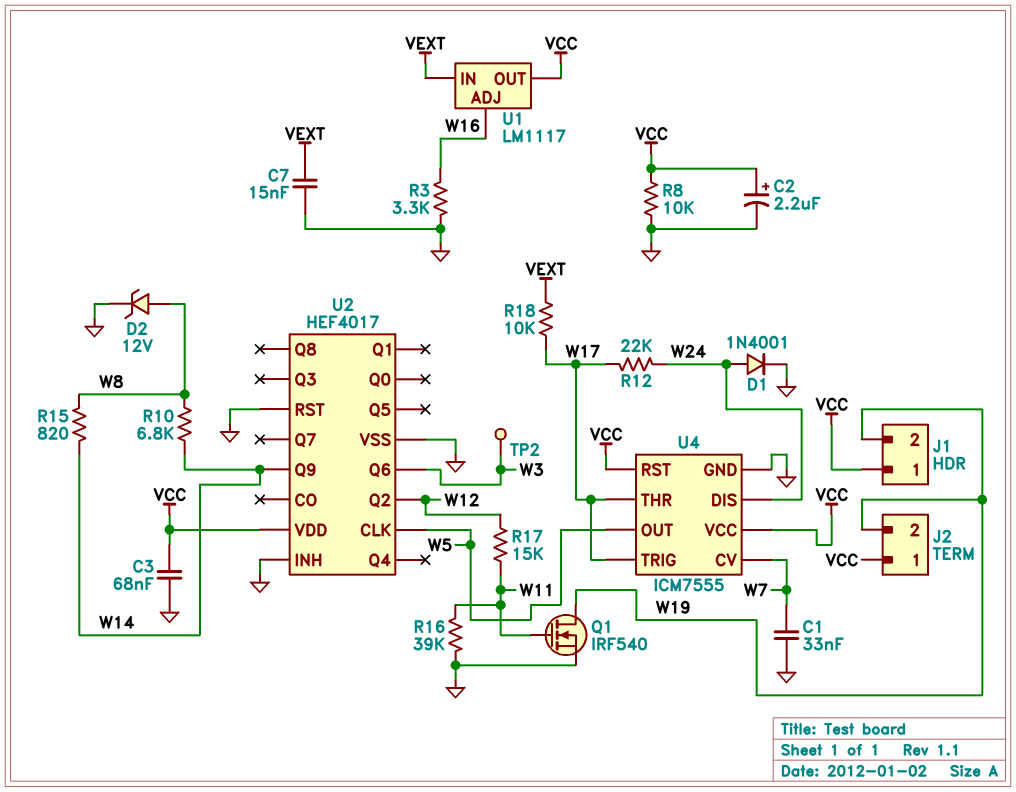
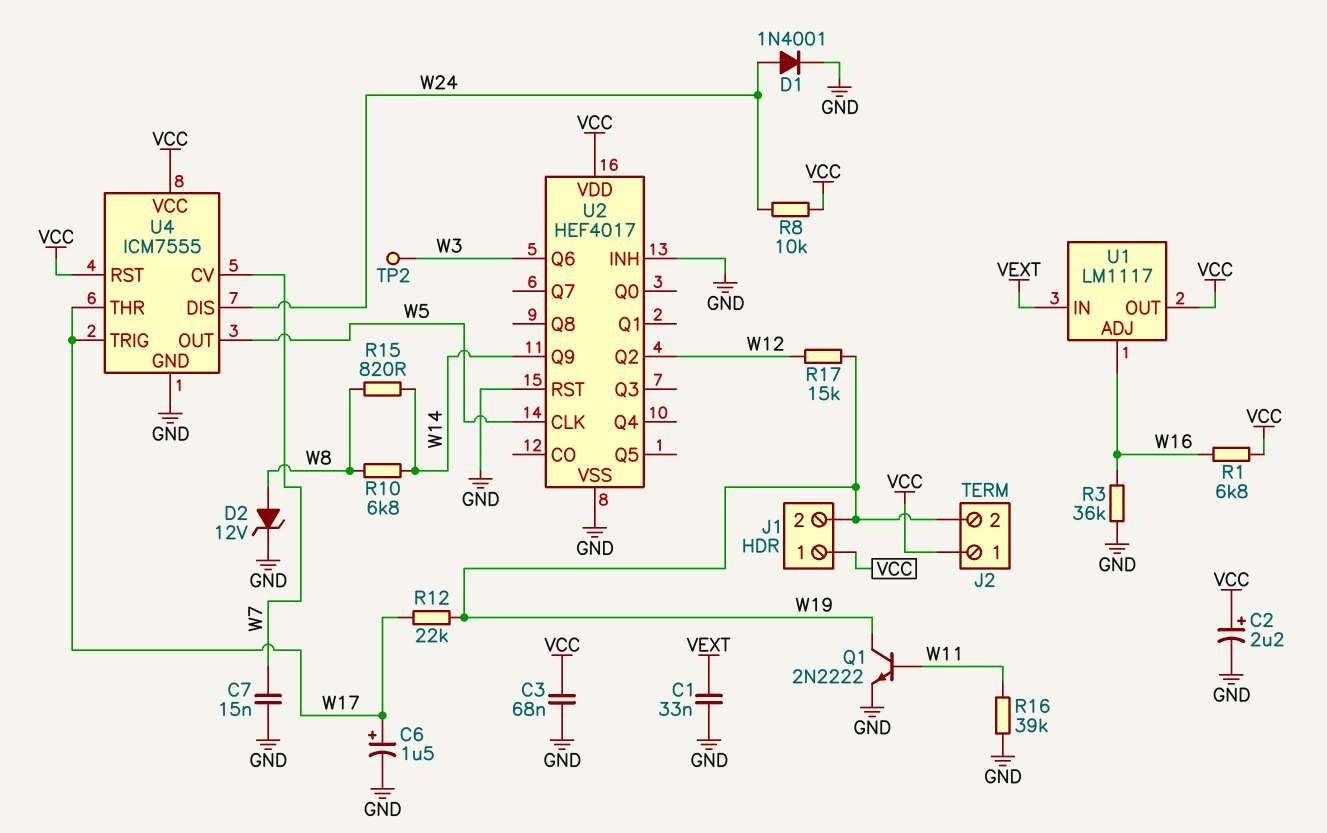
C1: 33nF (GND, W7) -> 33nF (GND, VEXT)
C6: none -> 1.5uF (plus W17, minus GND)
C7: 15nF (GND, VEXT) -> 15nF (GND, W7)
Q1: NMOS IRF540 (G W11, D W19, S GND) -> NPN 2N2222 (B W11, C W19, E GND)
R1: none -> 6.8k (VCC, W16)
R3: 3.3k (GND, W16) -> 36k (GND, W16)
R8: 10k (GND, VCC) -> 10k (VCC, W24)
R12: 22k (W17, W24) -> 22k (W17, W19)
R17: 15k (W11, W12) -> 15k (W12, W19)
R18: 10k (VEXT, W17) -> none

